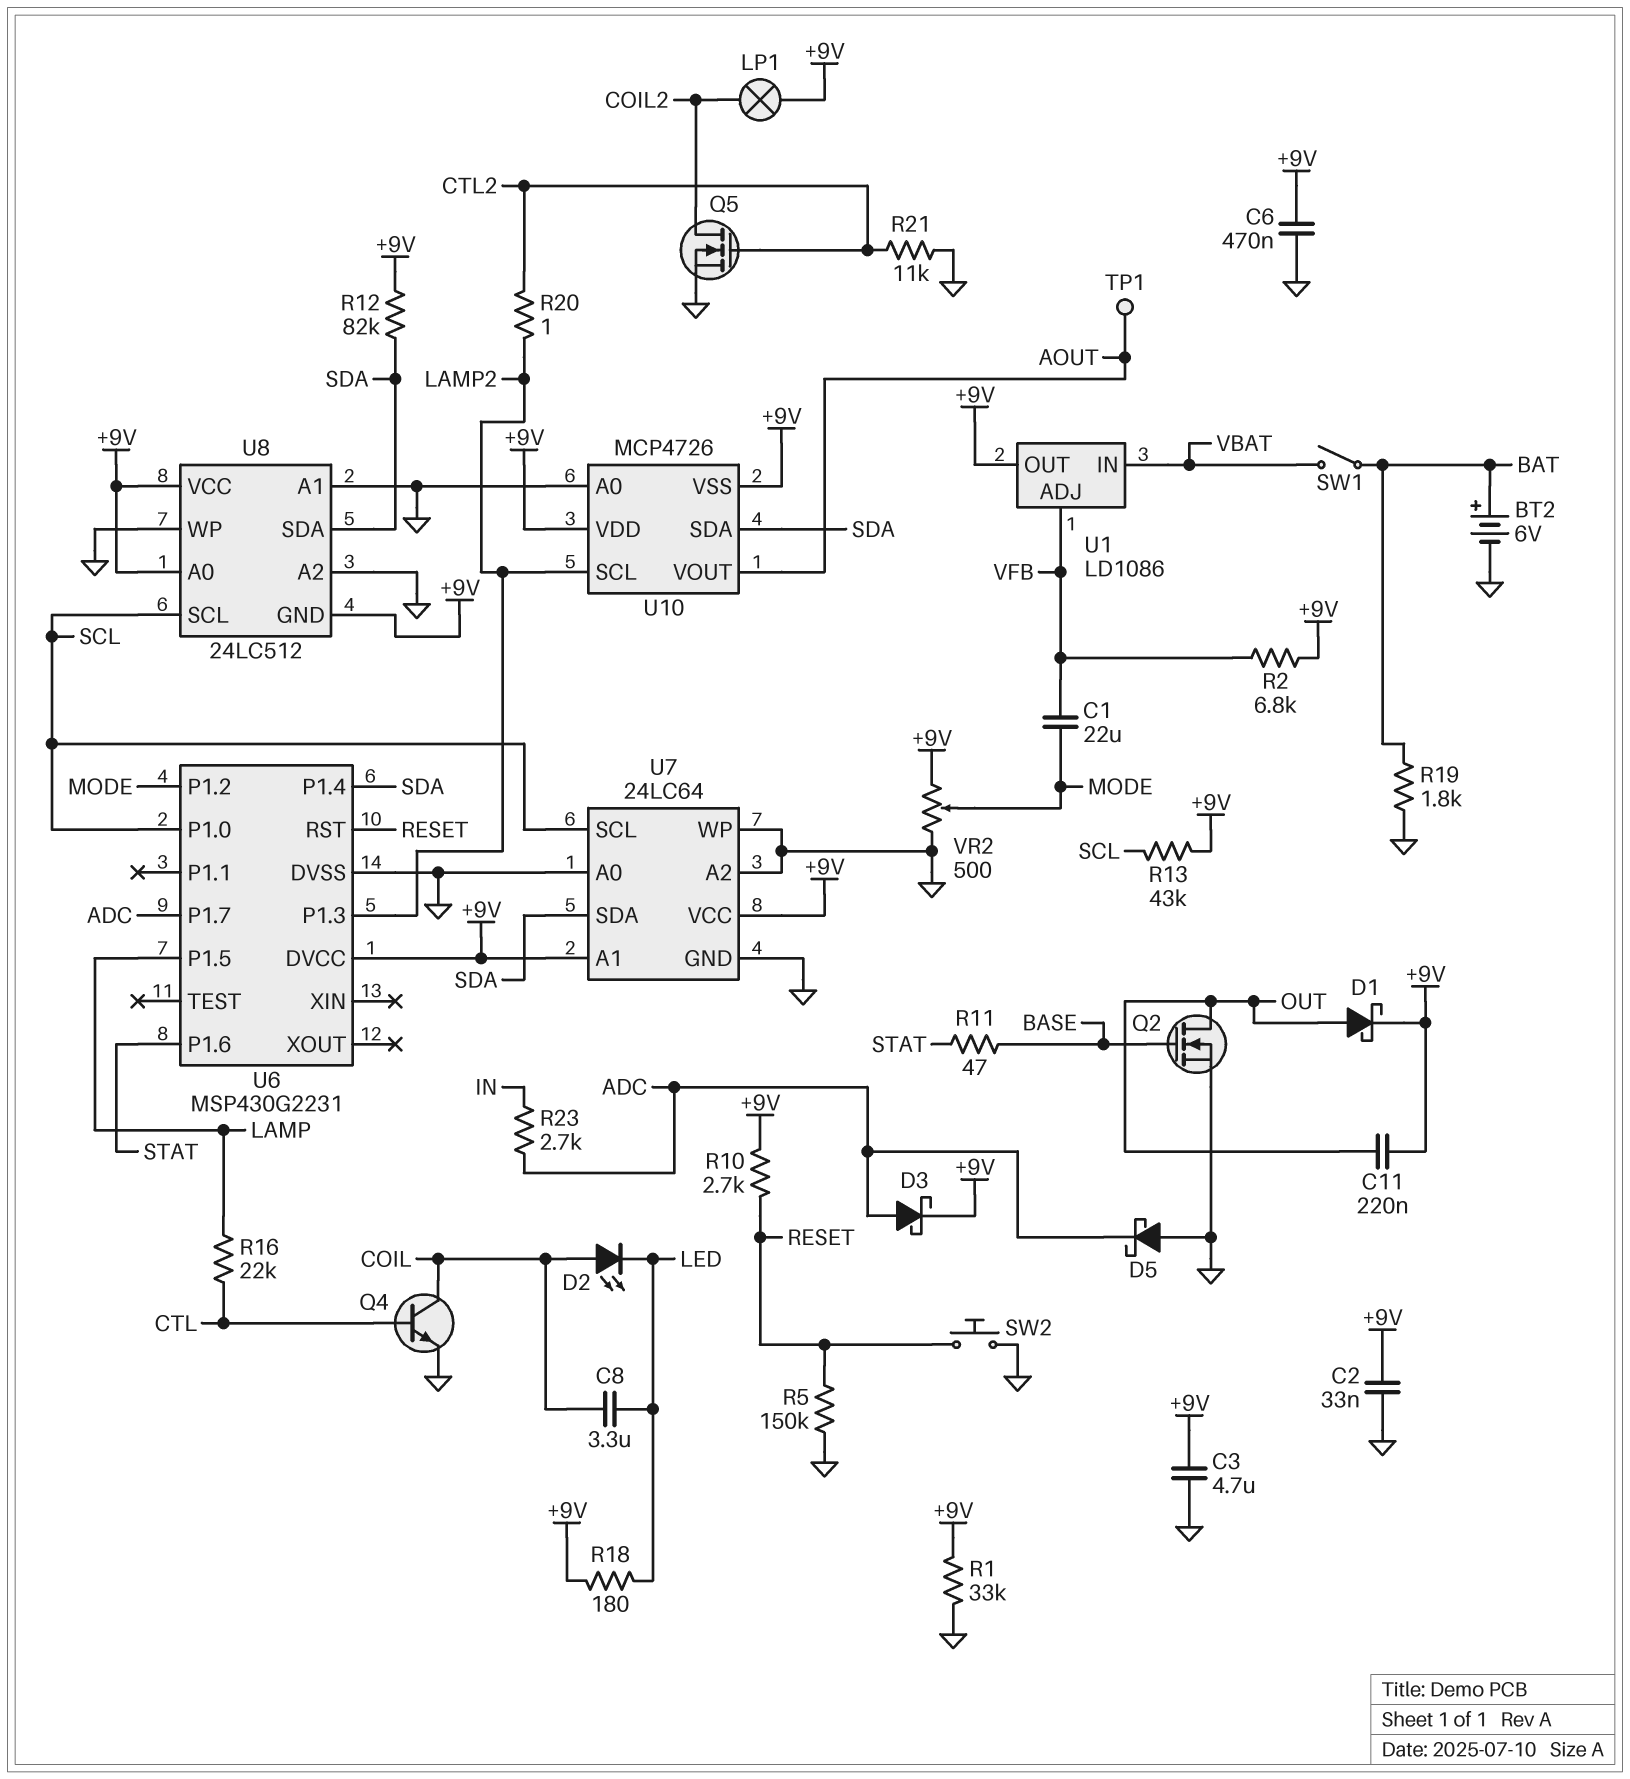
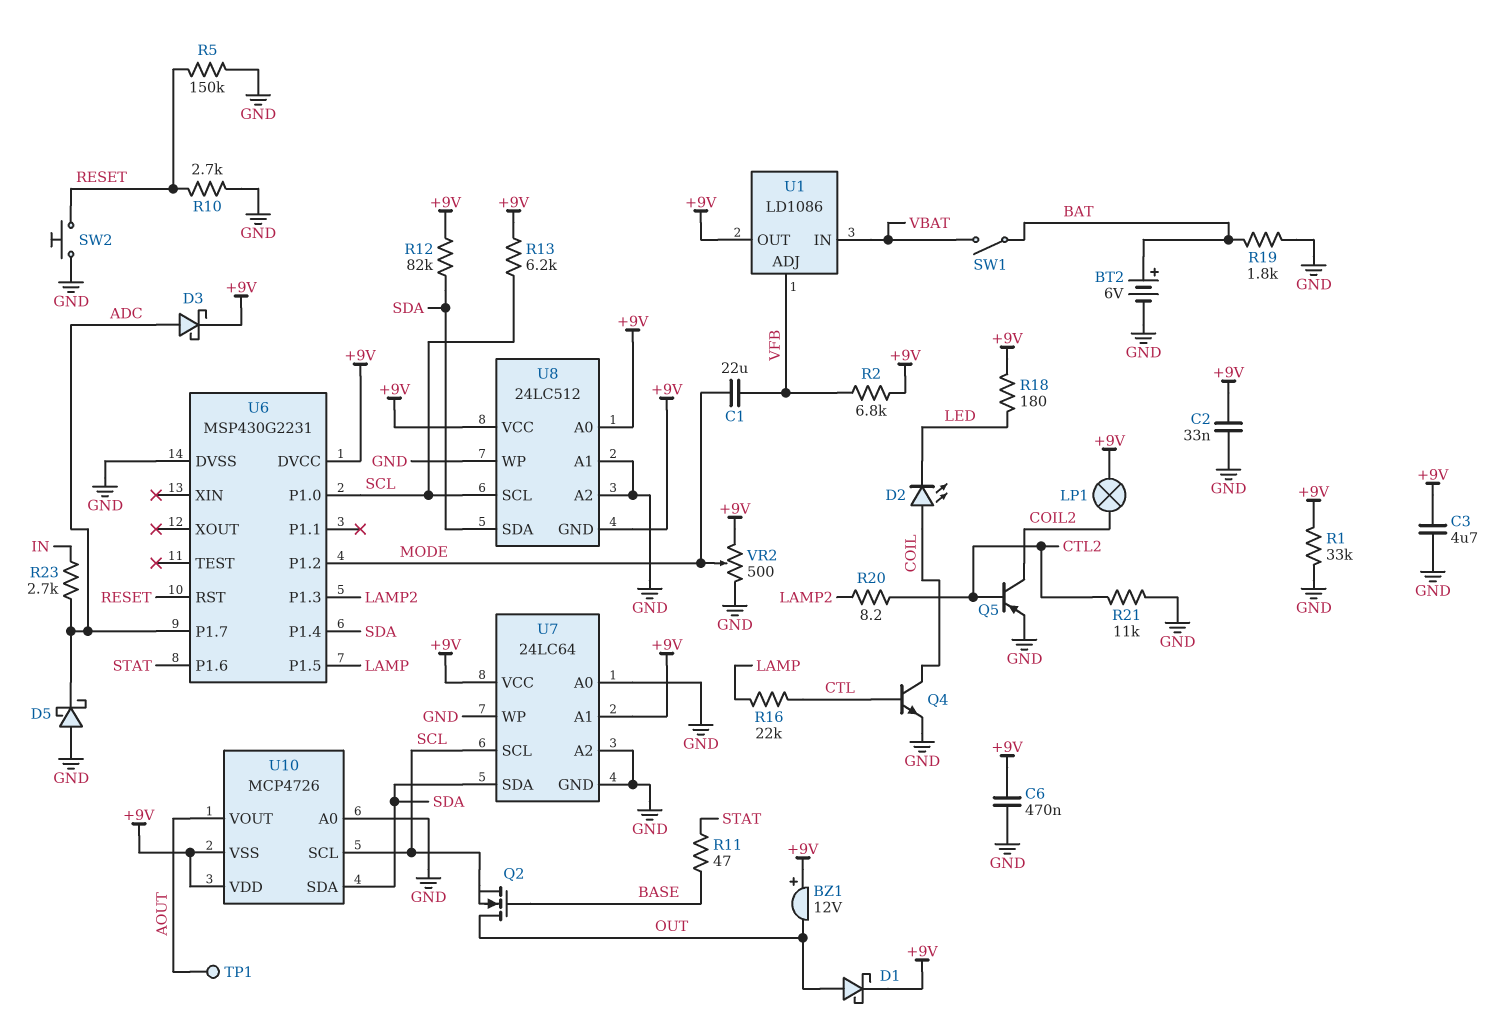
BZ1: none -> buzzer 12V (plus +9V, minus OUT)
C8: 3.3uF (COIL, LED) -> none
C11: 220nF (+9V, OUT) -> none
Q2: NMOS (G BASE, D OUT, S GND) -> NMOS (G BASE, D OUT, S SCL)
Q5: NMOS (G CTL2, D COIL2, S GND) -> PNP (B CTL2, C COIL2, E GND)
R10: 2.7k (+9V, RESET) -> 2.7k (GND, RESET)
R13: 43k (+9V, SCL) -> 6.2k (+9V, SCL)
R20: 1 (CTL2, LAMP2) -> 8.2 (CTL2, LAMP2)
U10 pin SCL: LAMP2 -> SCL

